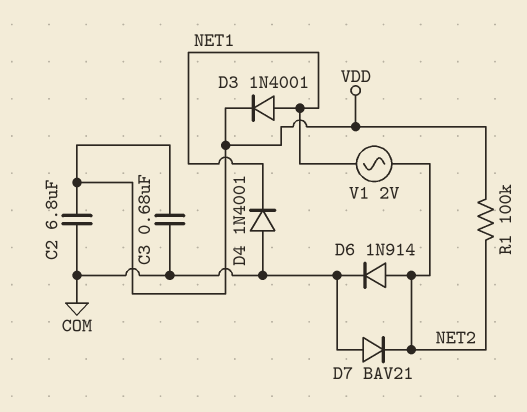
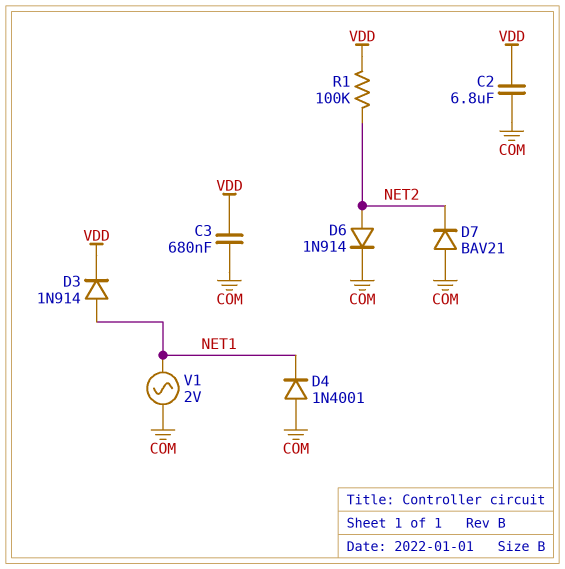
D3: diode 1N4001 (A NET1, K VDD) -> diode 1N914 (A NET1, K VDD)
V1: AC 2V (NET1, NET2) -> AC 2V (COM, NET1)

